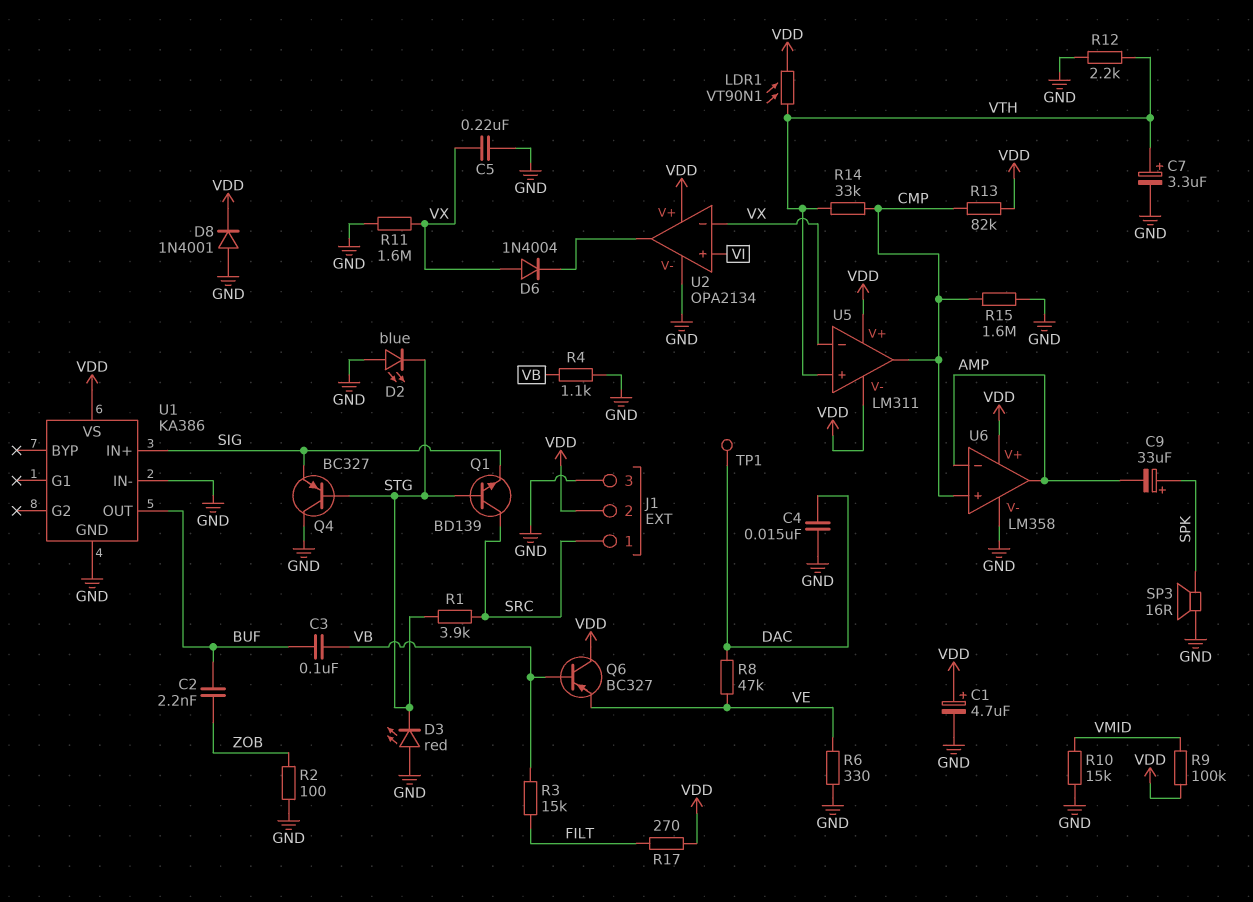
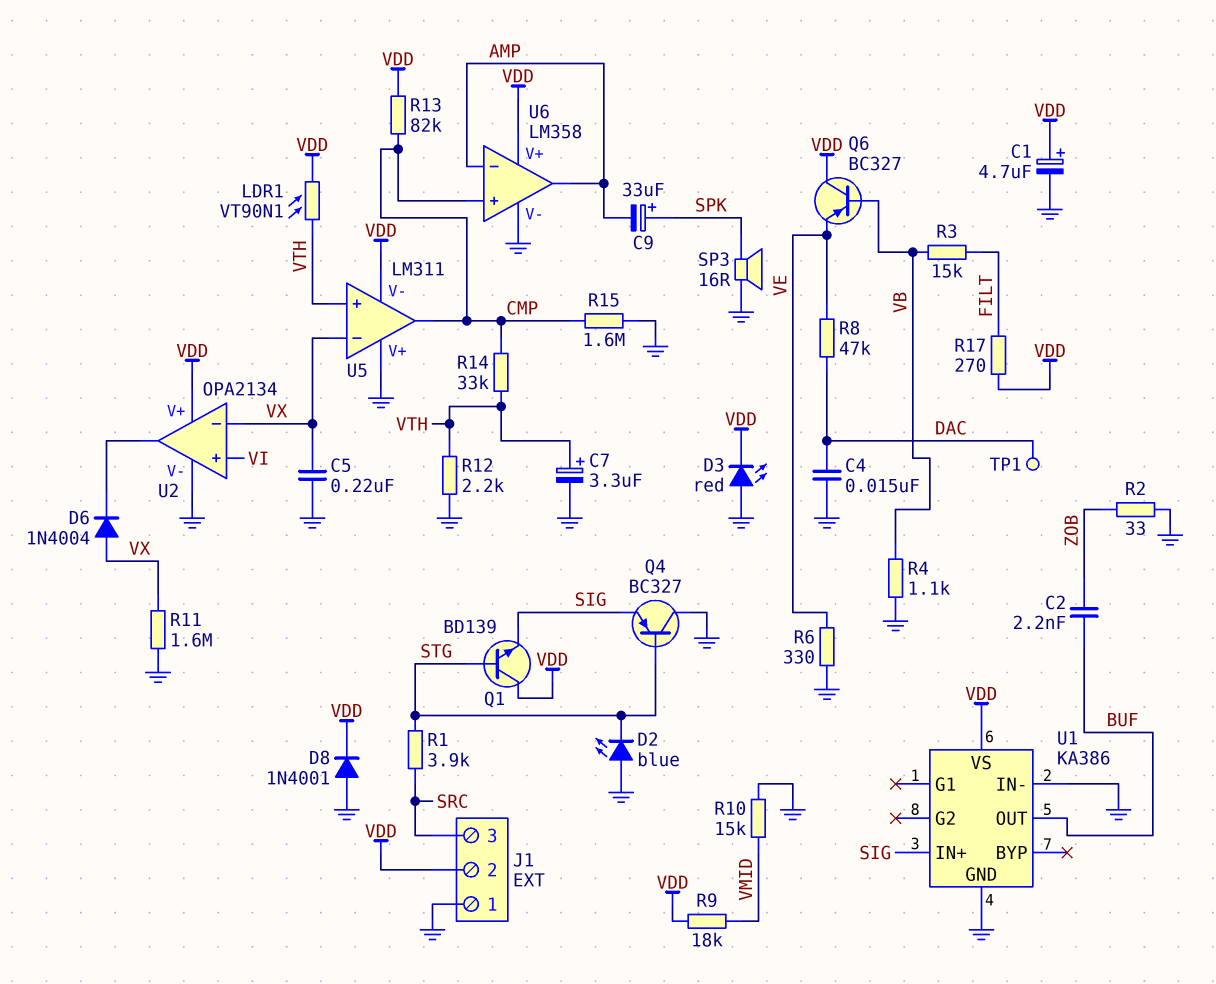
C3: 100nF (BUF, VB) -> none
D3: LED red (A GND, K STG) -> LED red (A GND, K VDD)
J1 pin 1: SRC -> GND
J1 pin 3: GND -> SRC
Q1: NPN BD139 (B STG, C SRC, E SIG) -> NPN BD139 (B STG, C VDD, E SIG)
R2: 100 (GND, ZOB) -> 33 (GND, ZOB)
R9: 100k (VDD, VMID) -> 18k (VDD, VMID)
U5 pin V+: VDD -> GND

